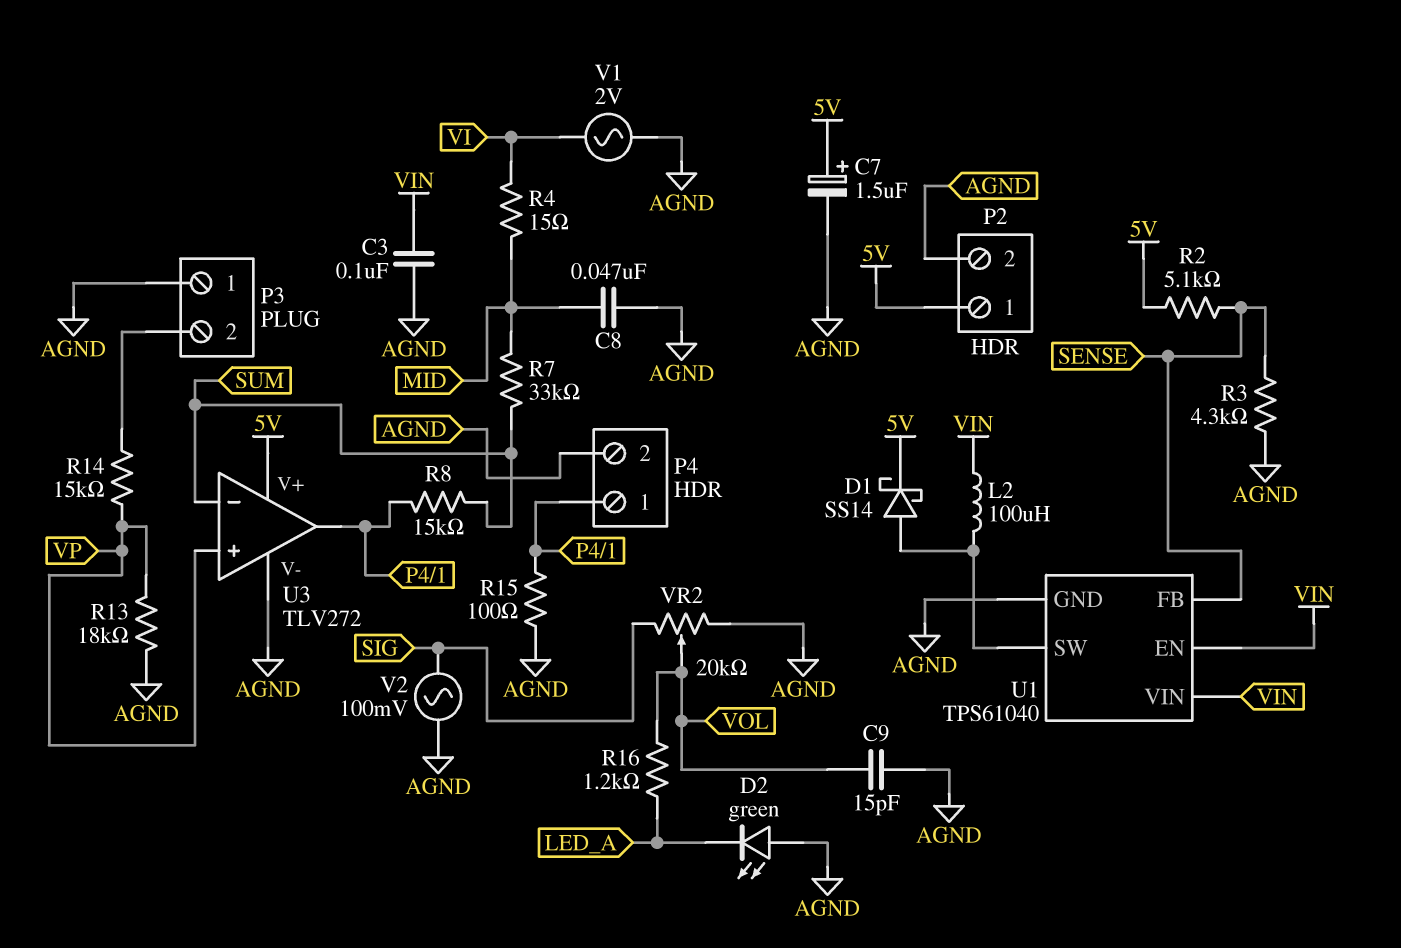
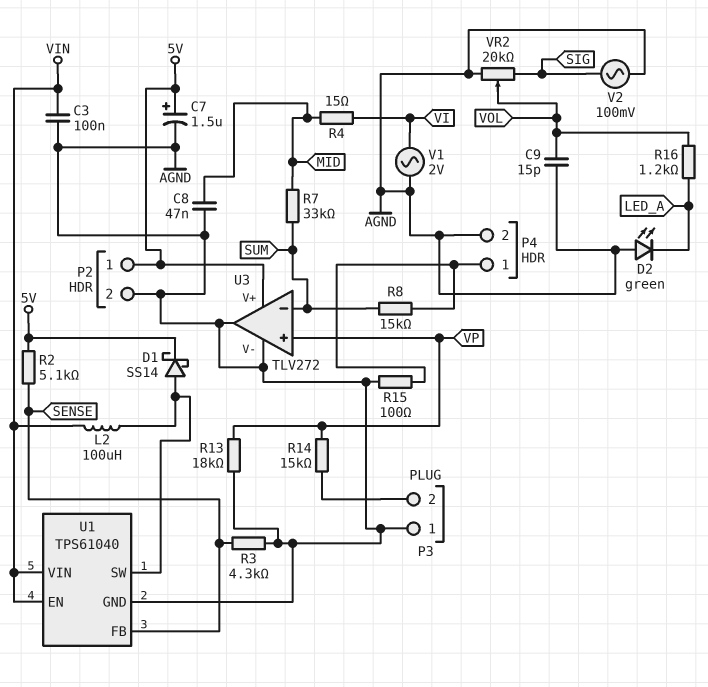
U3 pin out: P4/1 -> AGND

